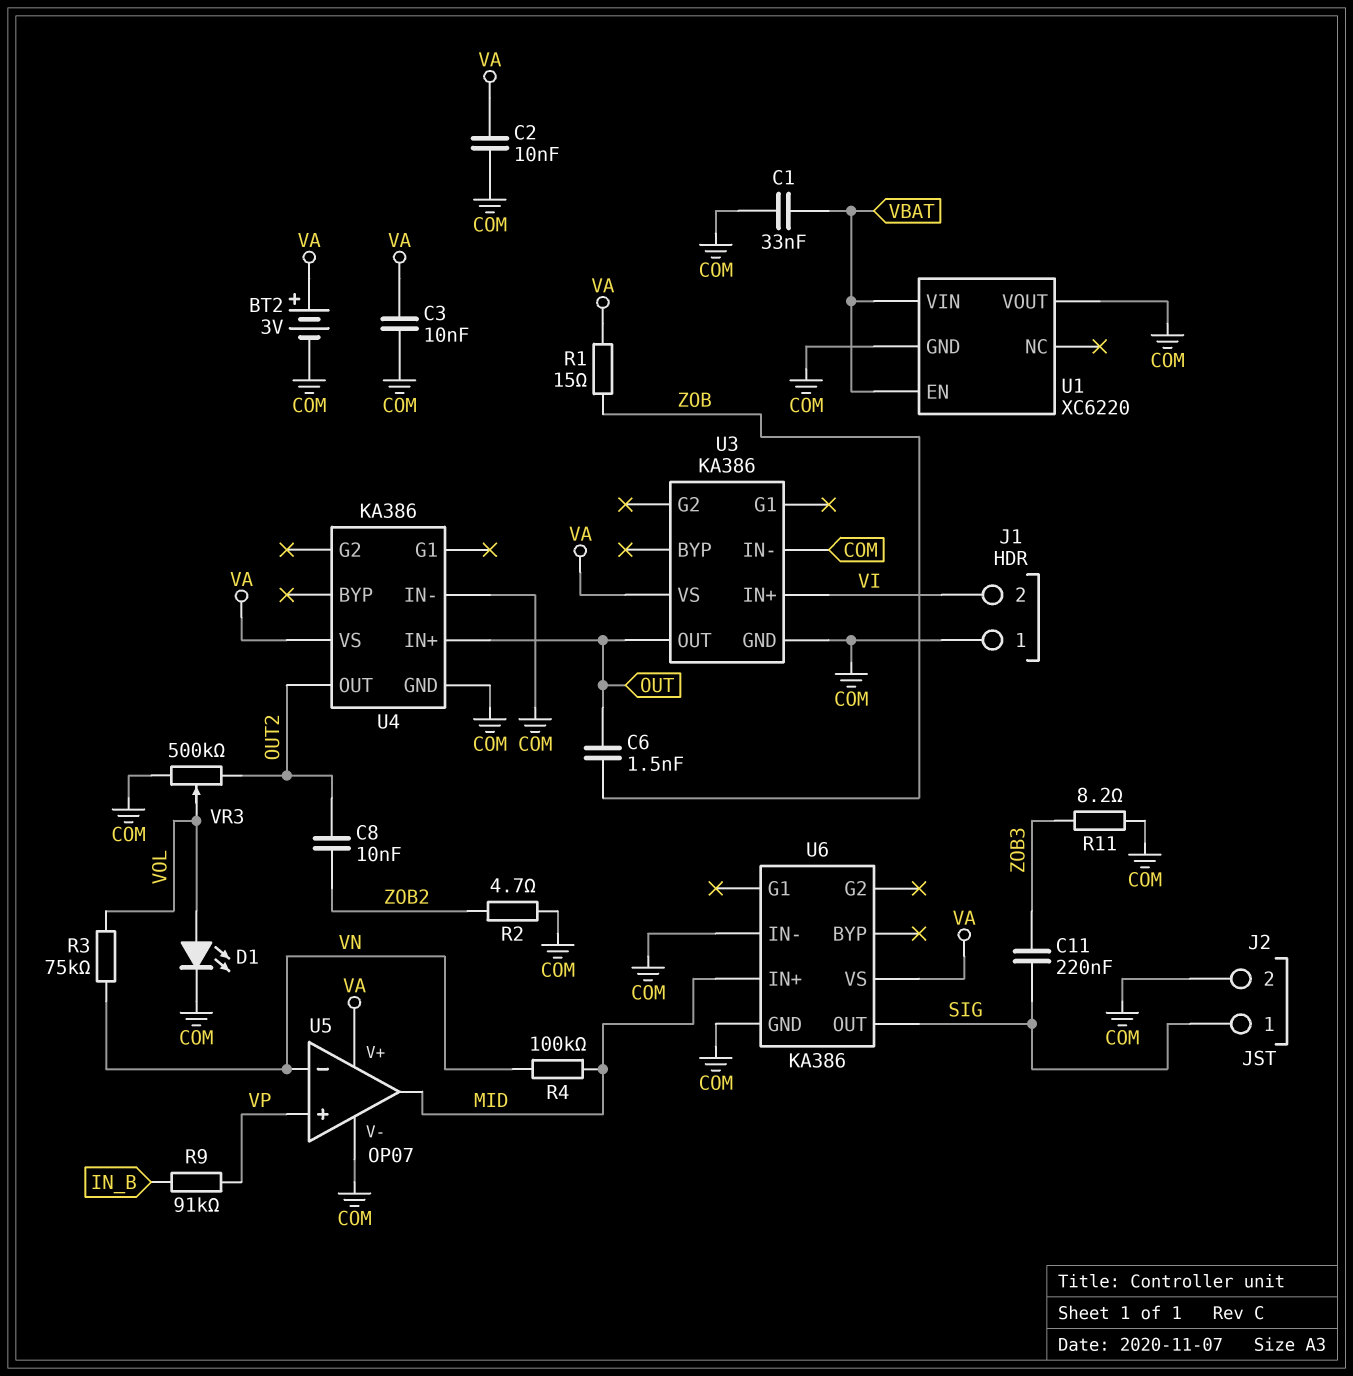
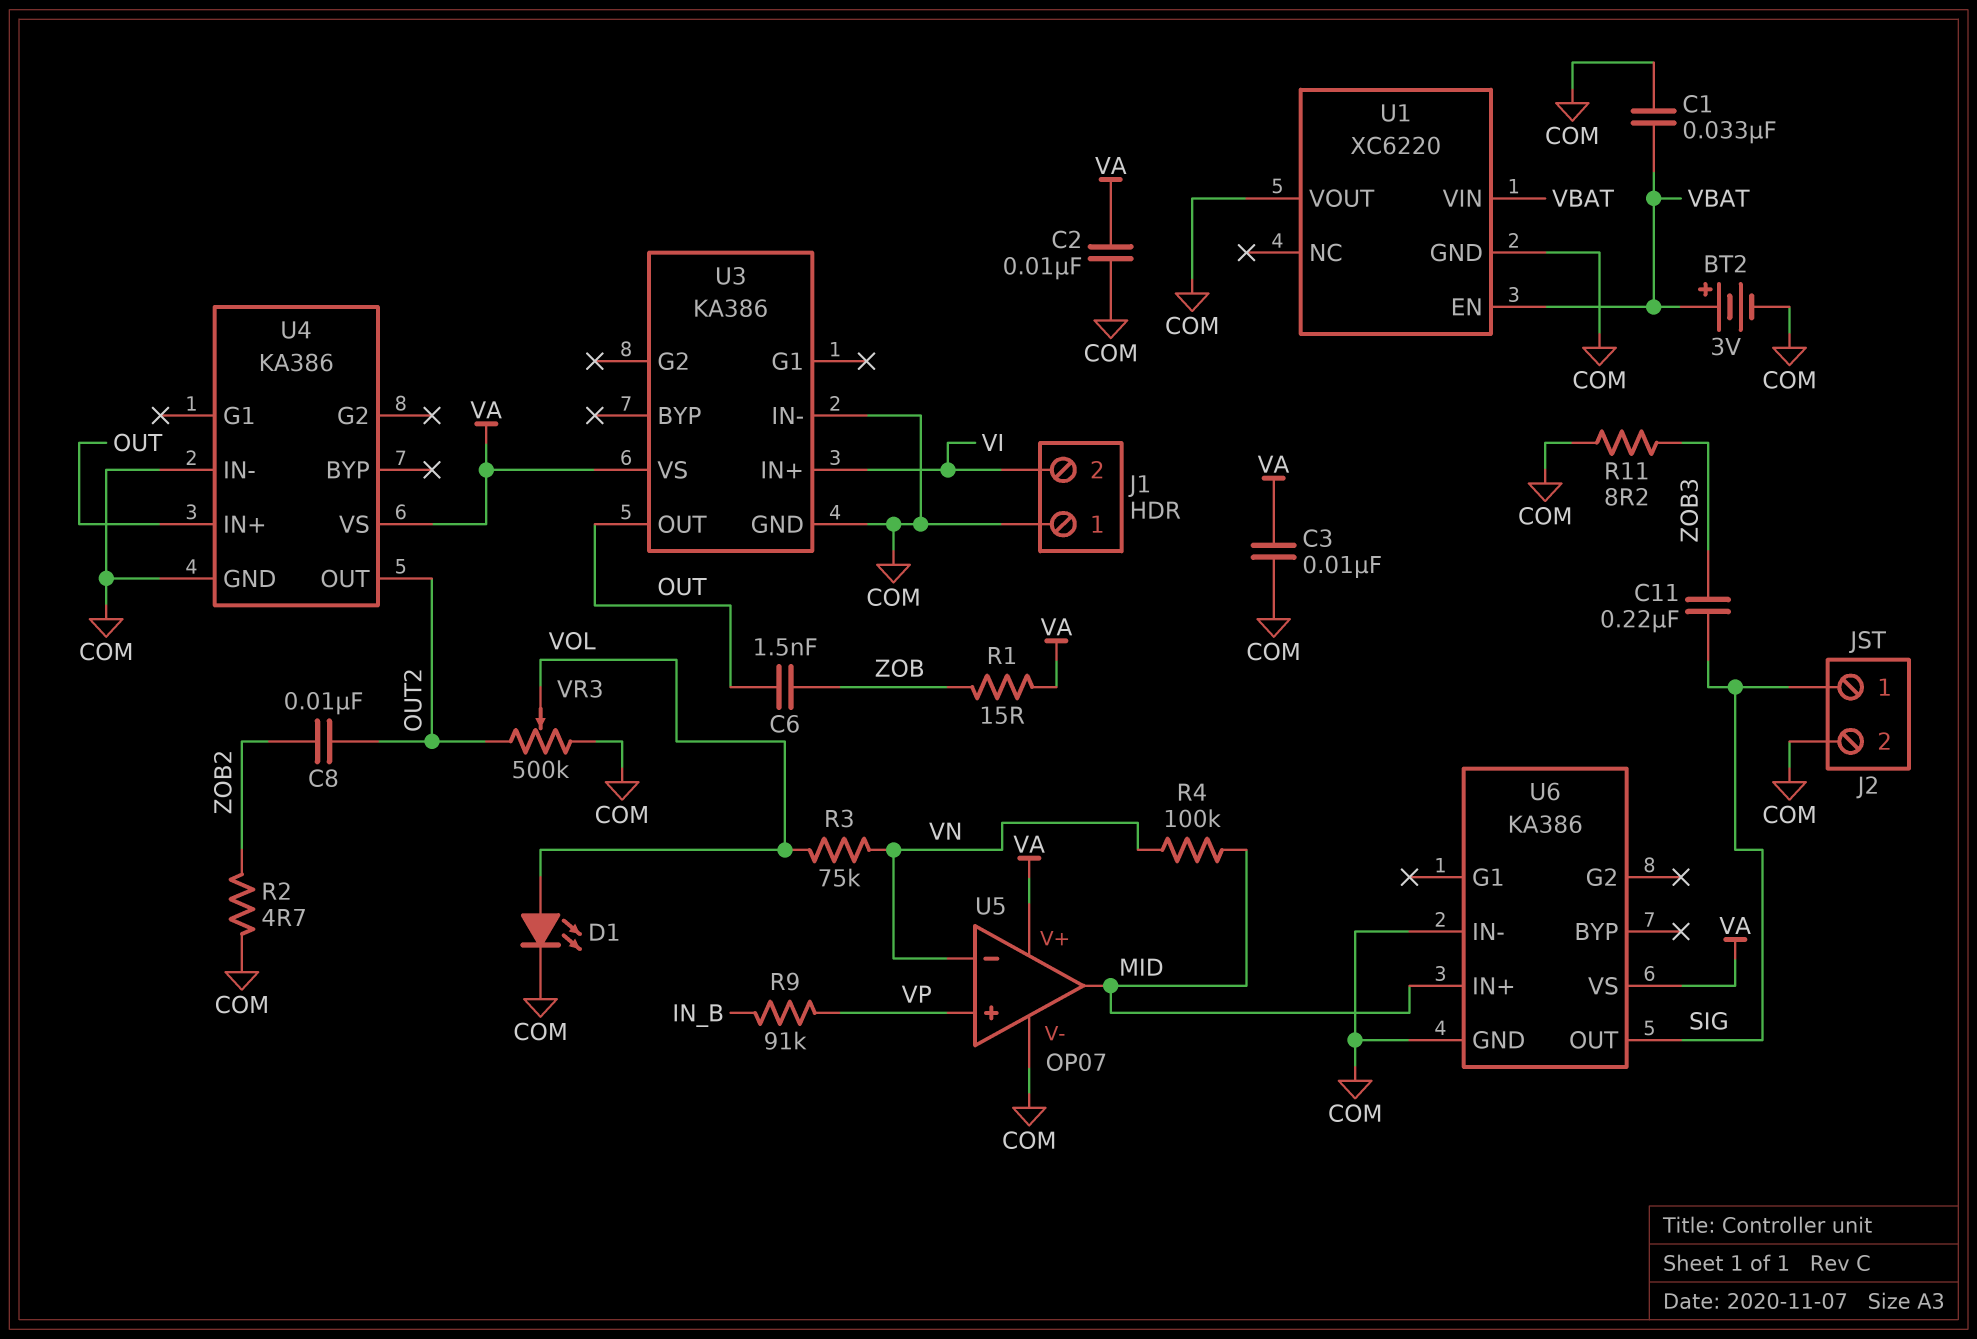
BT2: 3V (plus VA, minus COM) -> 3V (plus VBAT, minus COM)

